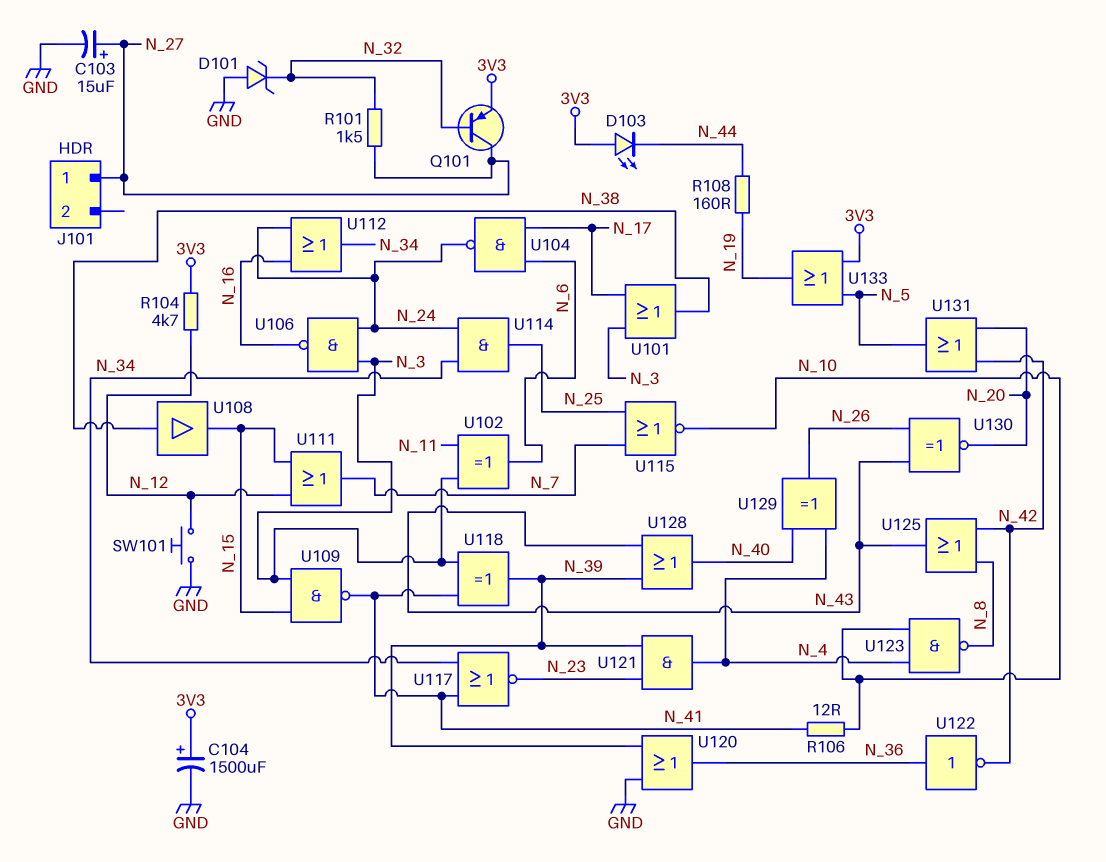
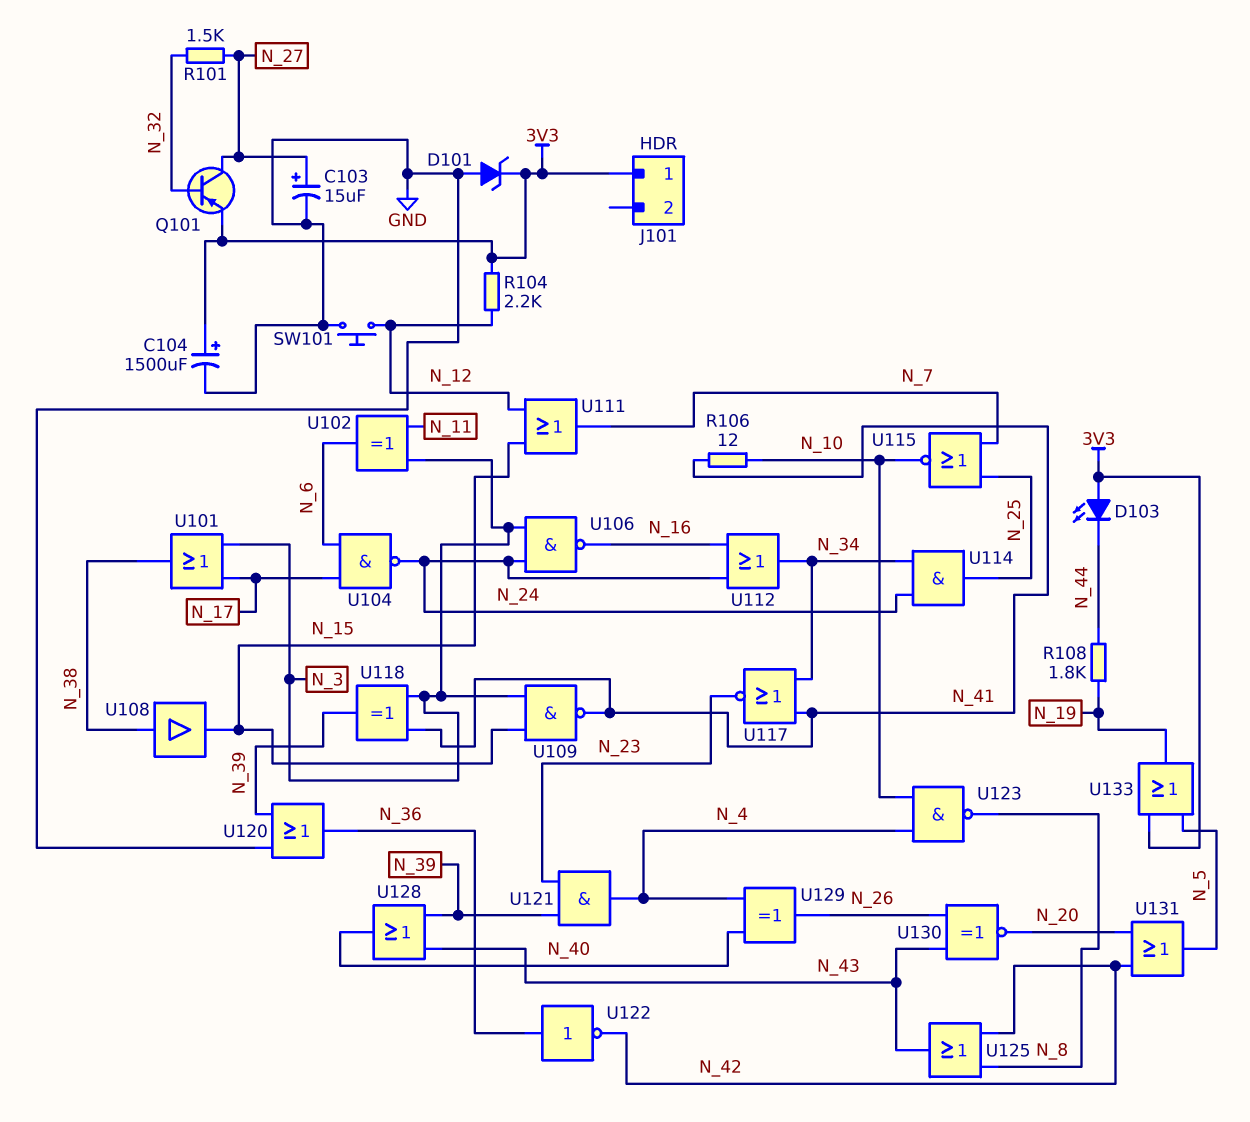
D101: zener (A GND, K N_32) -> zener (A GND, K 3V3)
J101 pin 1: N_27 -> 3V3
R104: 4.7k (3V3, N_12) -> 2.2k (3V3, N_12)
R108: 160 (N_19, N_44) -> 1.8k (N_19, N_44)

